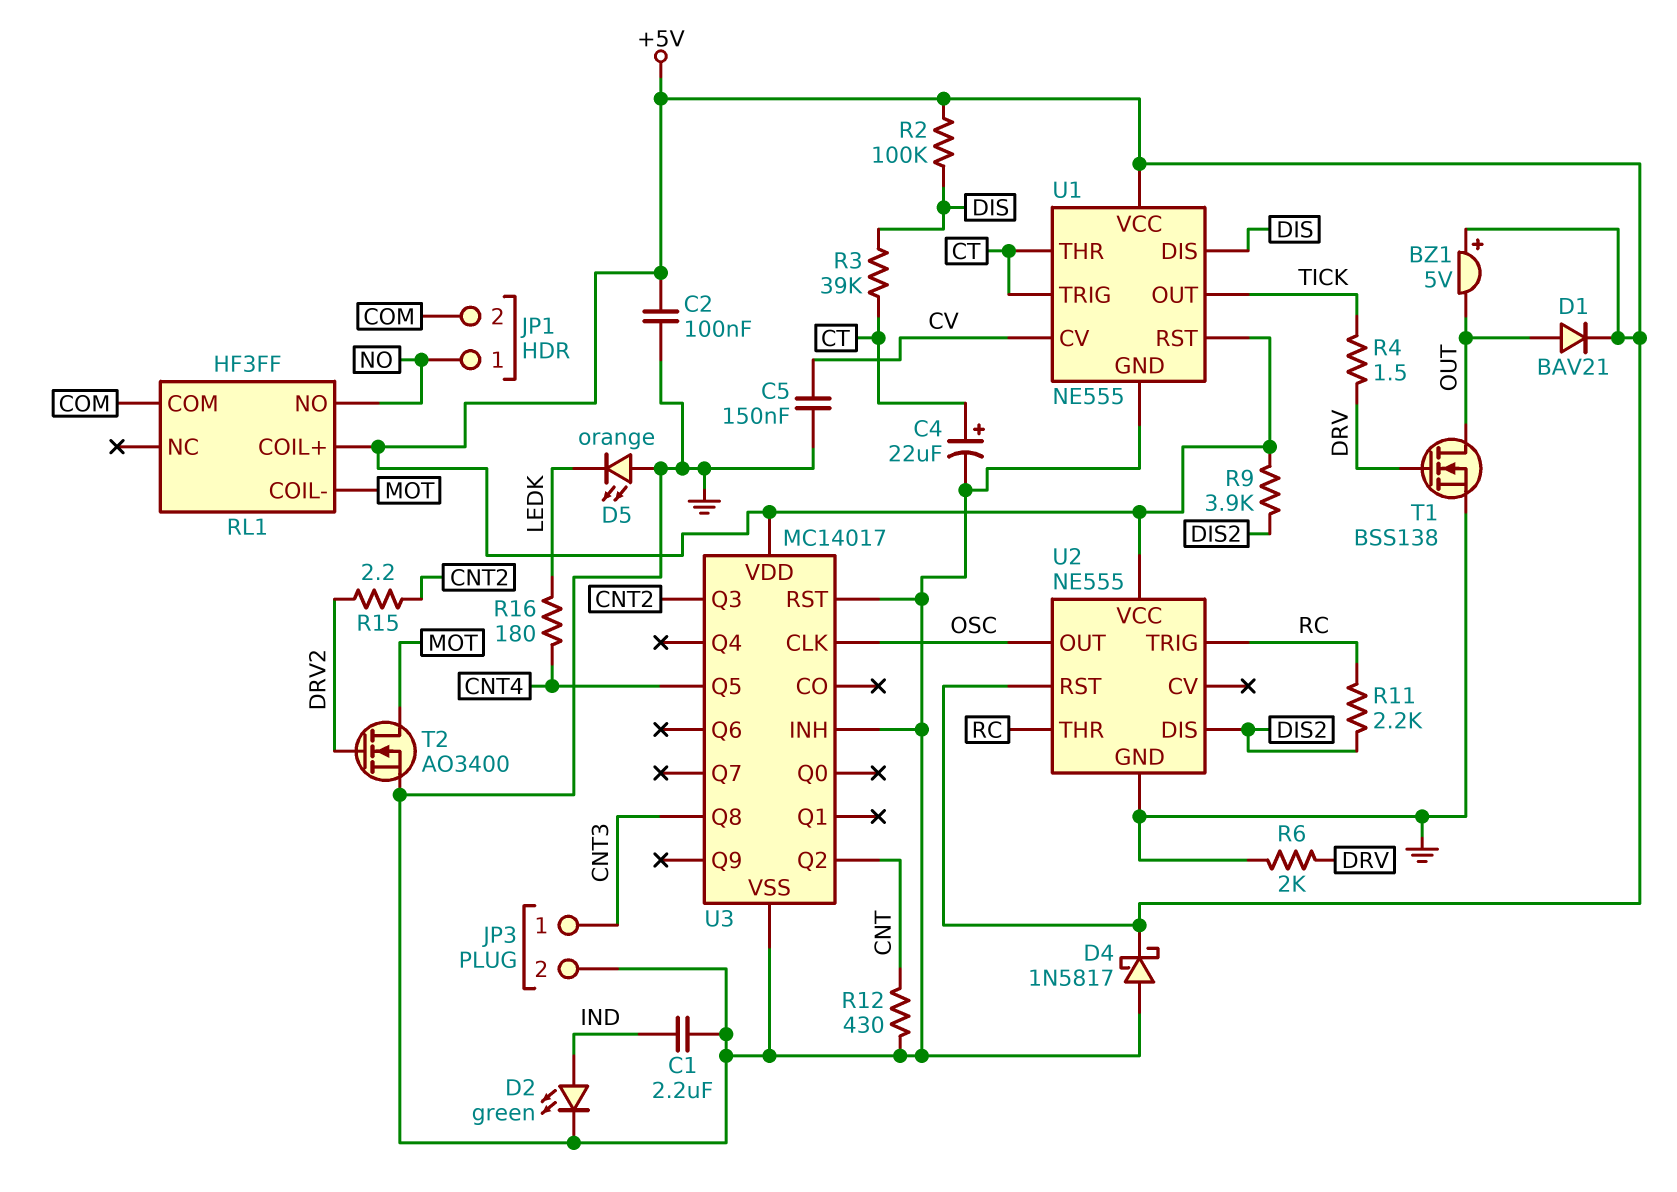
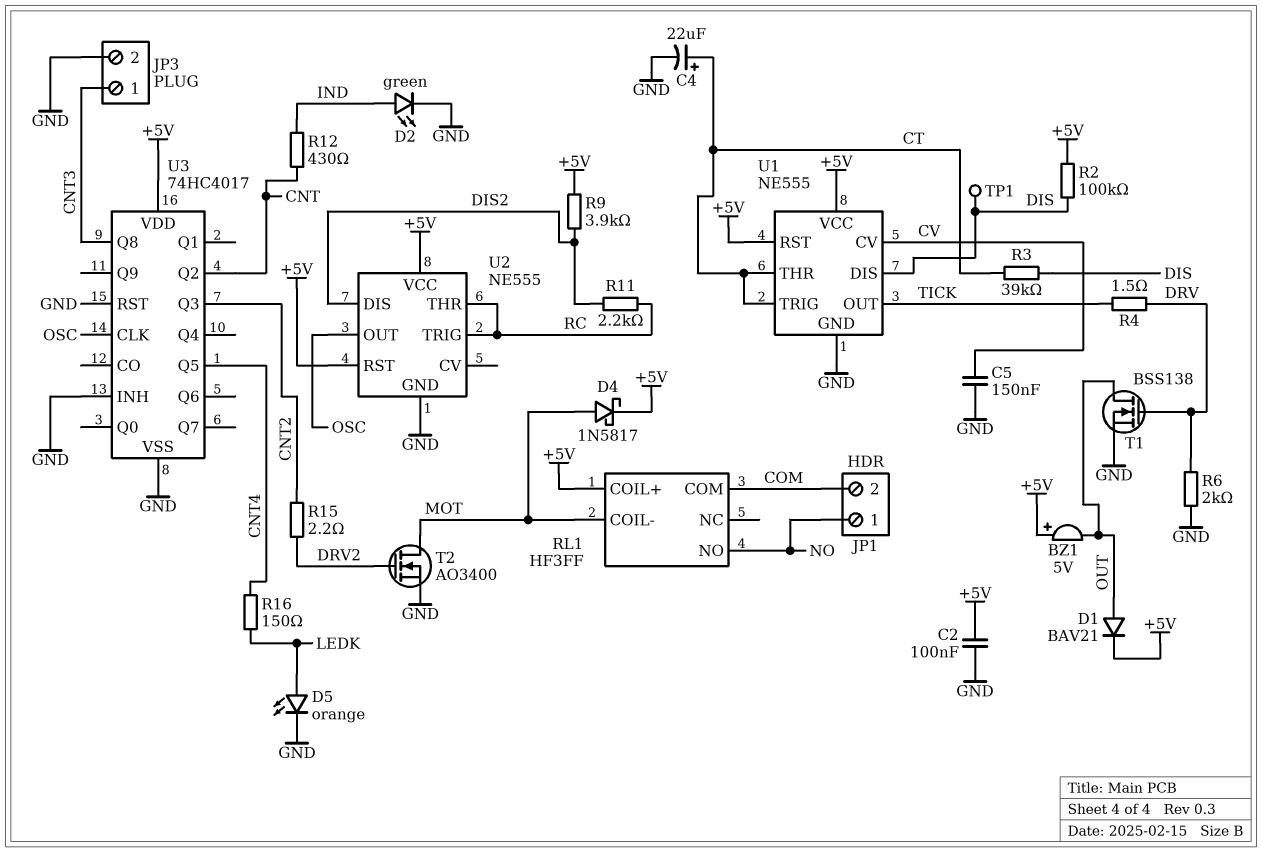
C1: 2.2uF (GND, IND) -> none
D4: schottky 1N5817 (A GND, K +5V) -> schottky 1N5817 (A MOT, K +5V)
D5: LED orange (A GND, K LEDK) -> LED orange (A LEDK, K GND)
R12: 430 (CNT, GND) -> 430 (CNT, IND)
R16: 180 (CNT4, LEDK) -> 150 (CNT4, LEDK)
TP1: none -> test point (DIS)
U3: MC14017 -> 74HC4017

